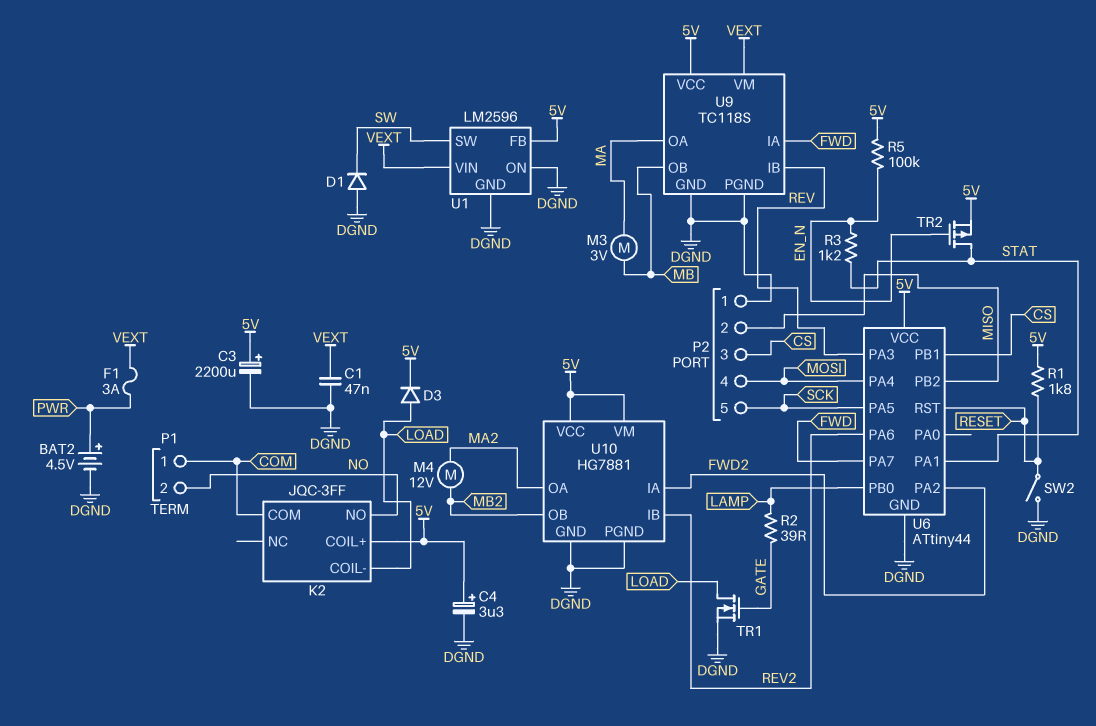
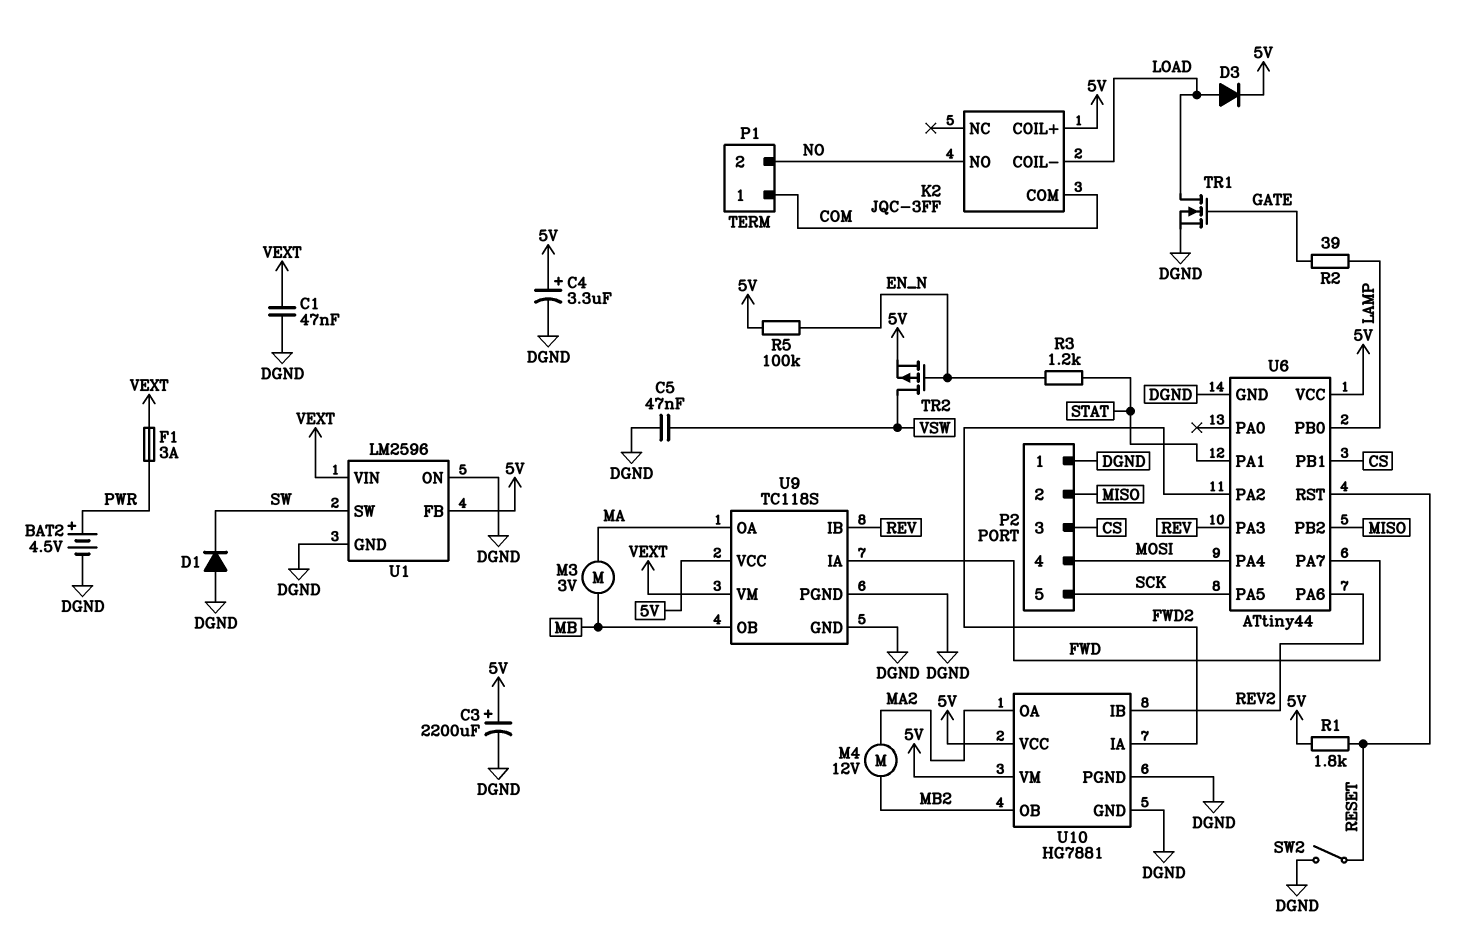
C5: none -> 47nF (DGND, VSW)
TR2: PMOS (G EN_N, D STAT, S 5V) -> PMOS (G EN_N, D VSW, S 5V)

